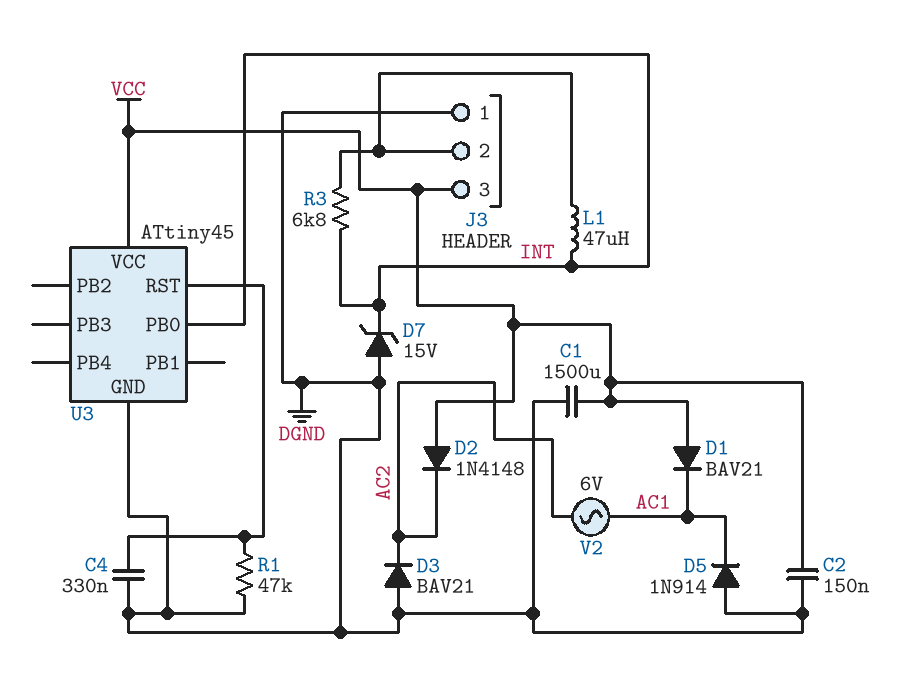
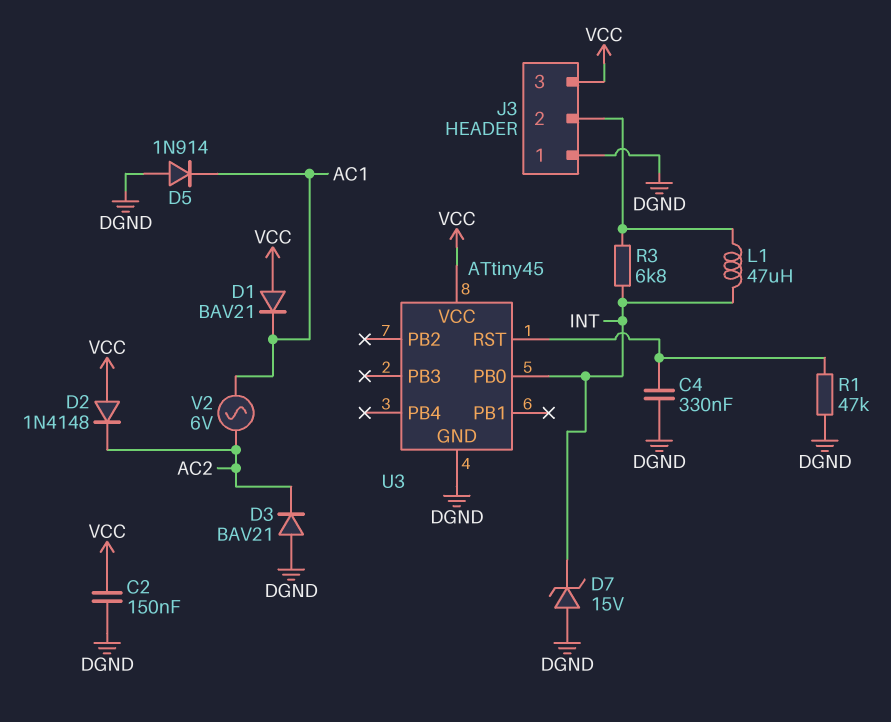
C1: 1500uF (DGND, VCC) -> none

